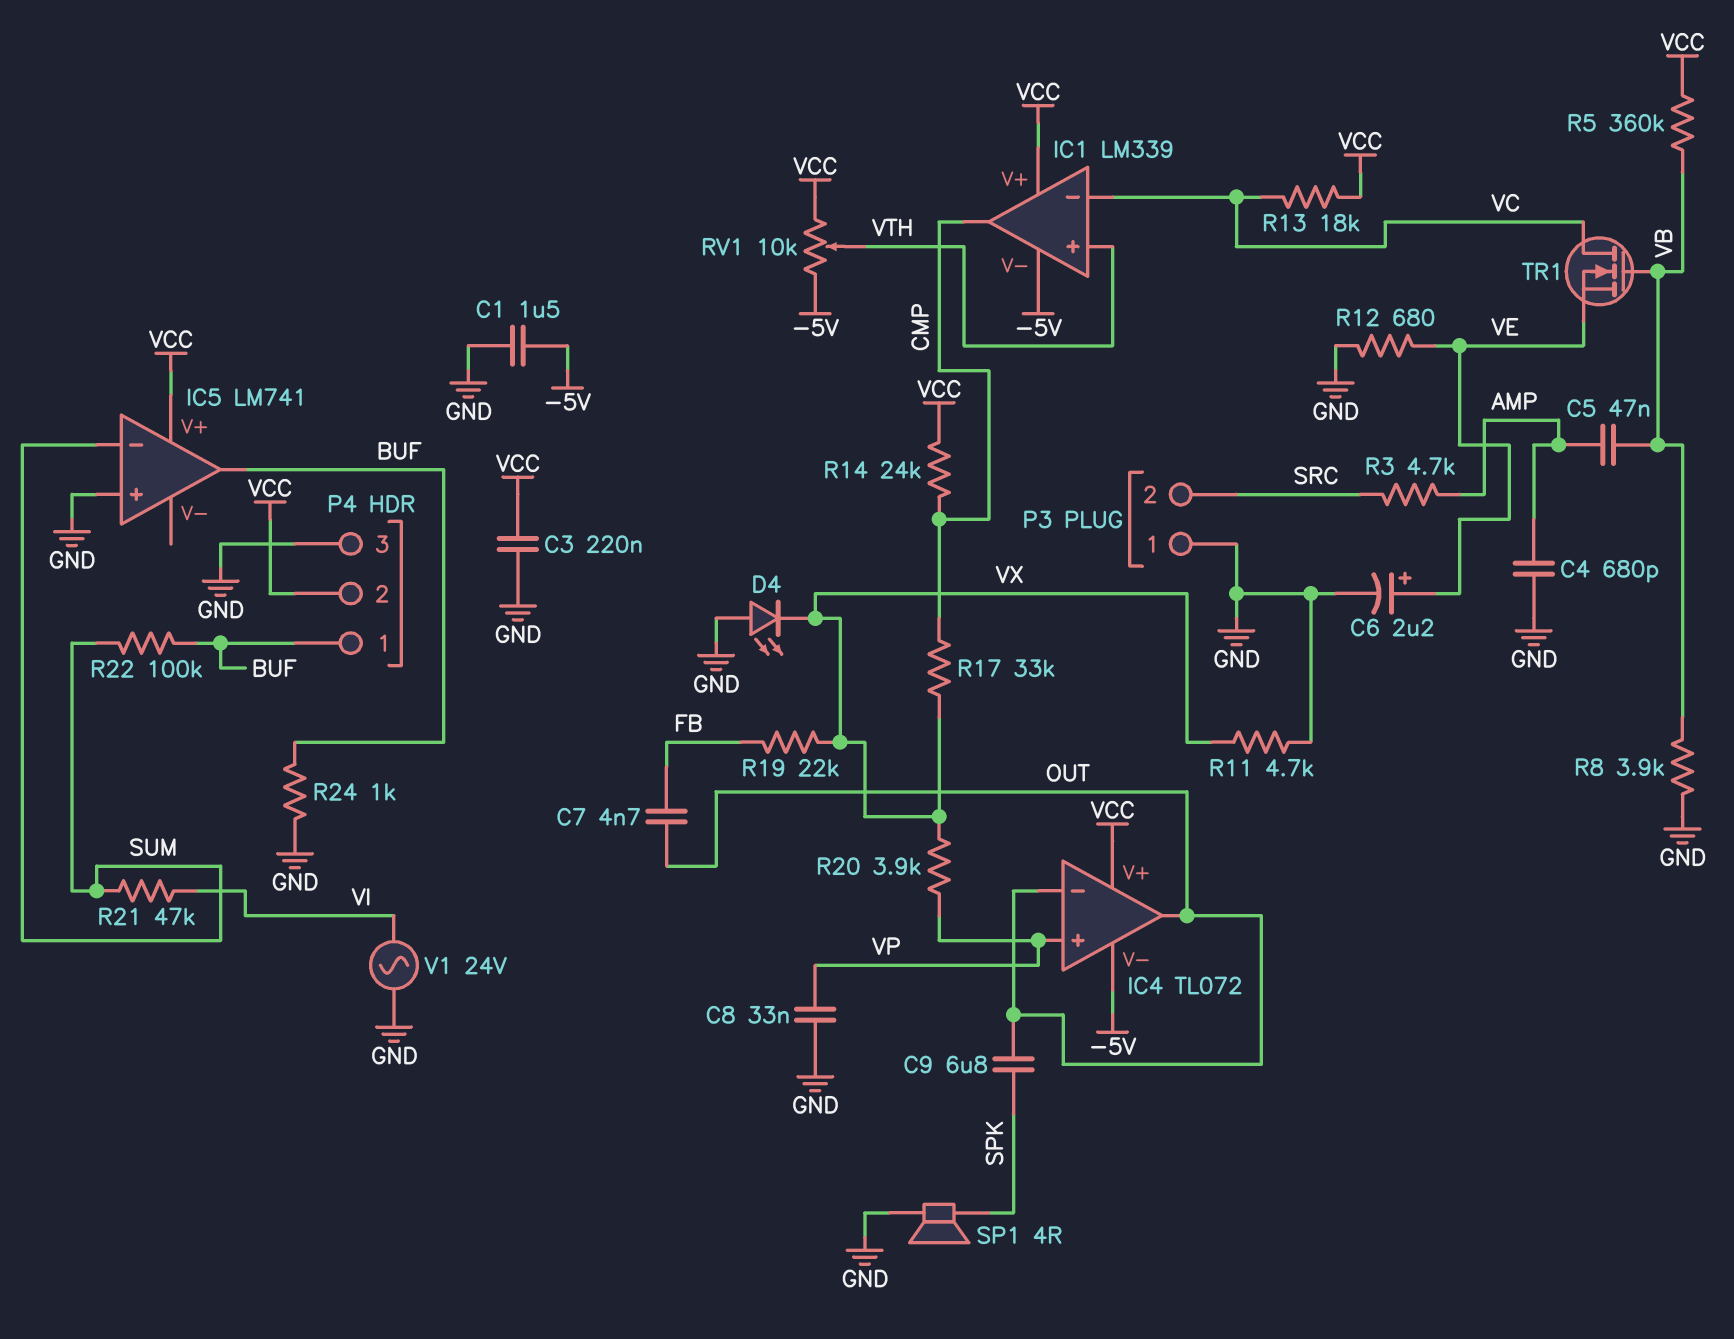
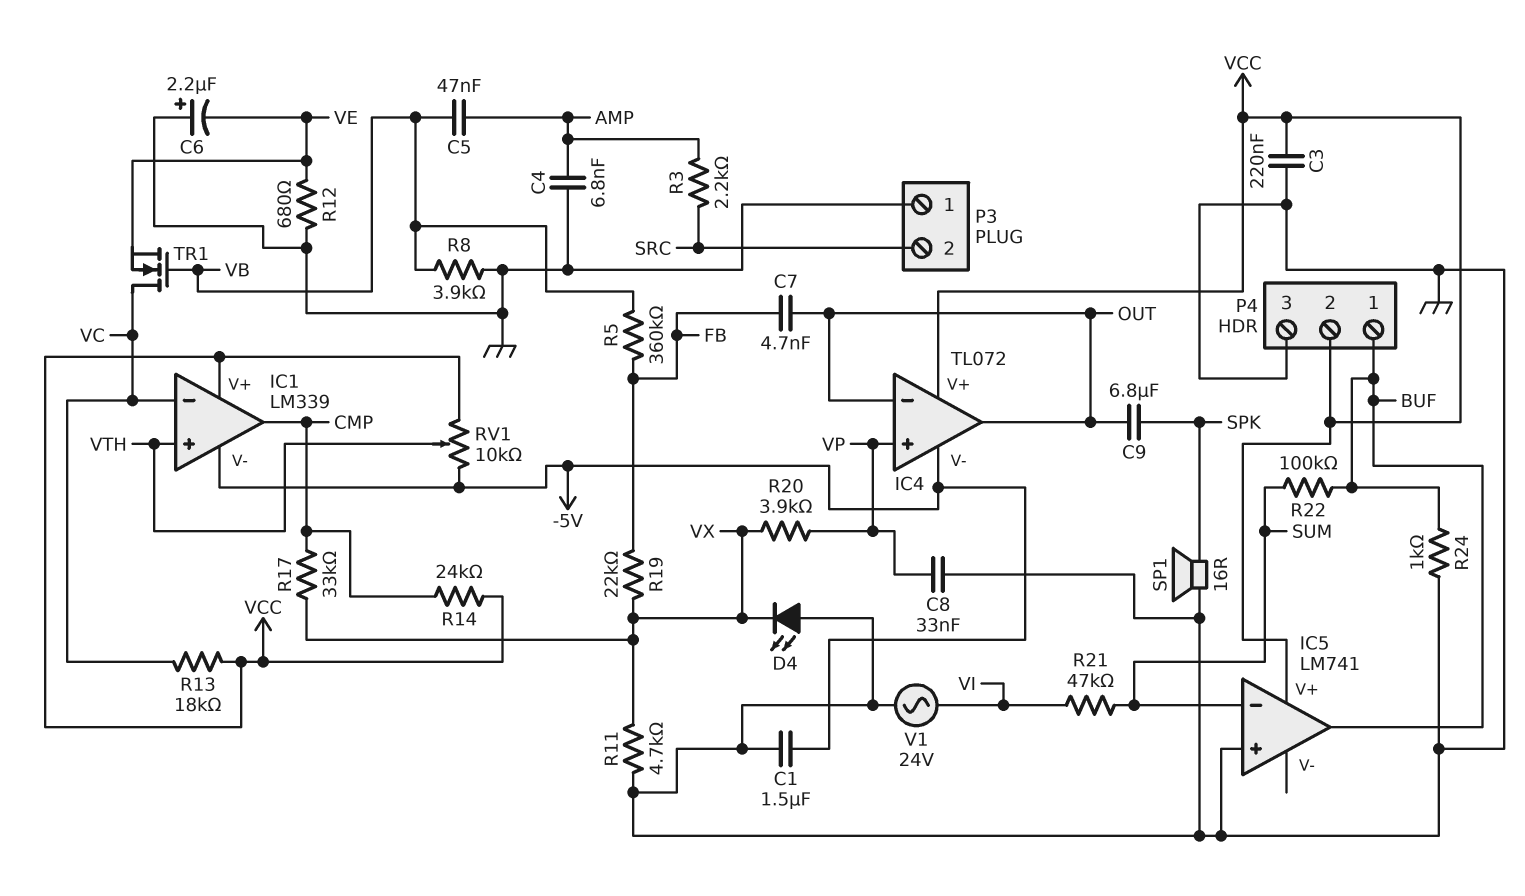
C4: 680pF (AMP, GND) -> 6.8nF (AMP, GND)
C6: 2.2uF (plus VE, minus GND) -> 2.2uF (plus GND, minus VE)
R3: 4.7k (AMP, SRC) -> 2.2k (AMP, SRC)
R5: 360k (VB, VCC) -> 360k (FB, VB)
SP1: speaker 4R (GND, SPK) -> speaker 16R (GND, SPK)

